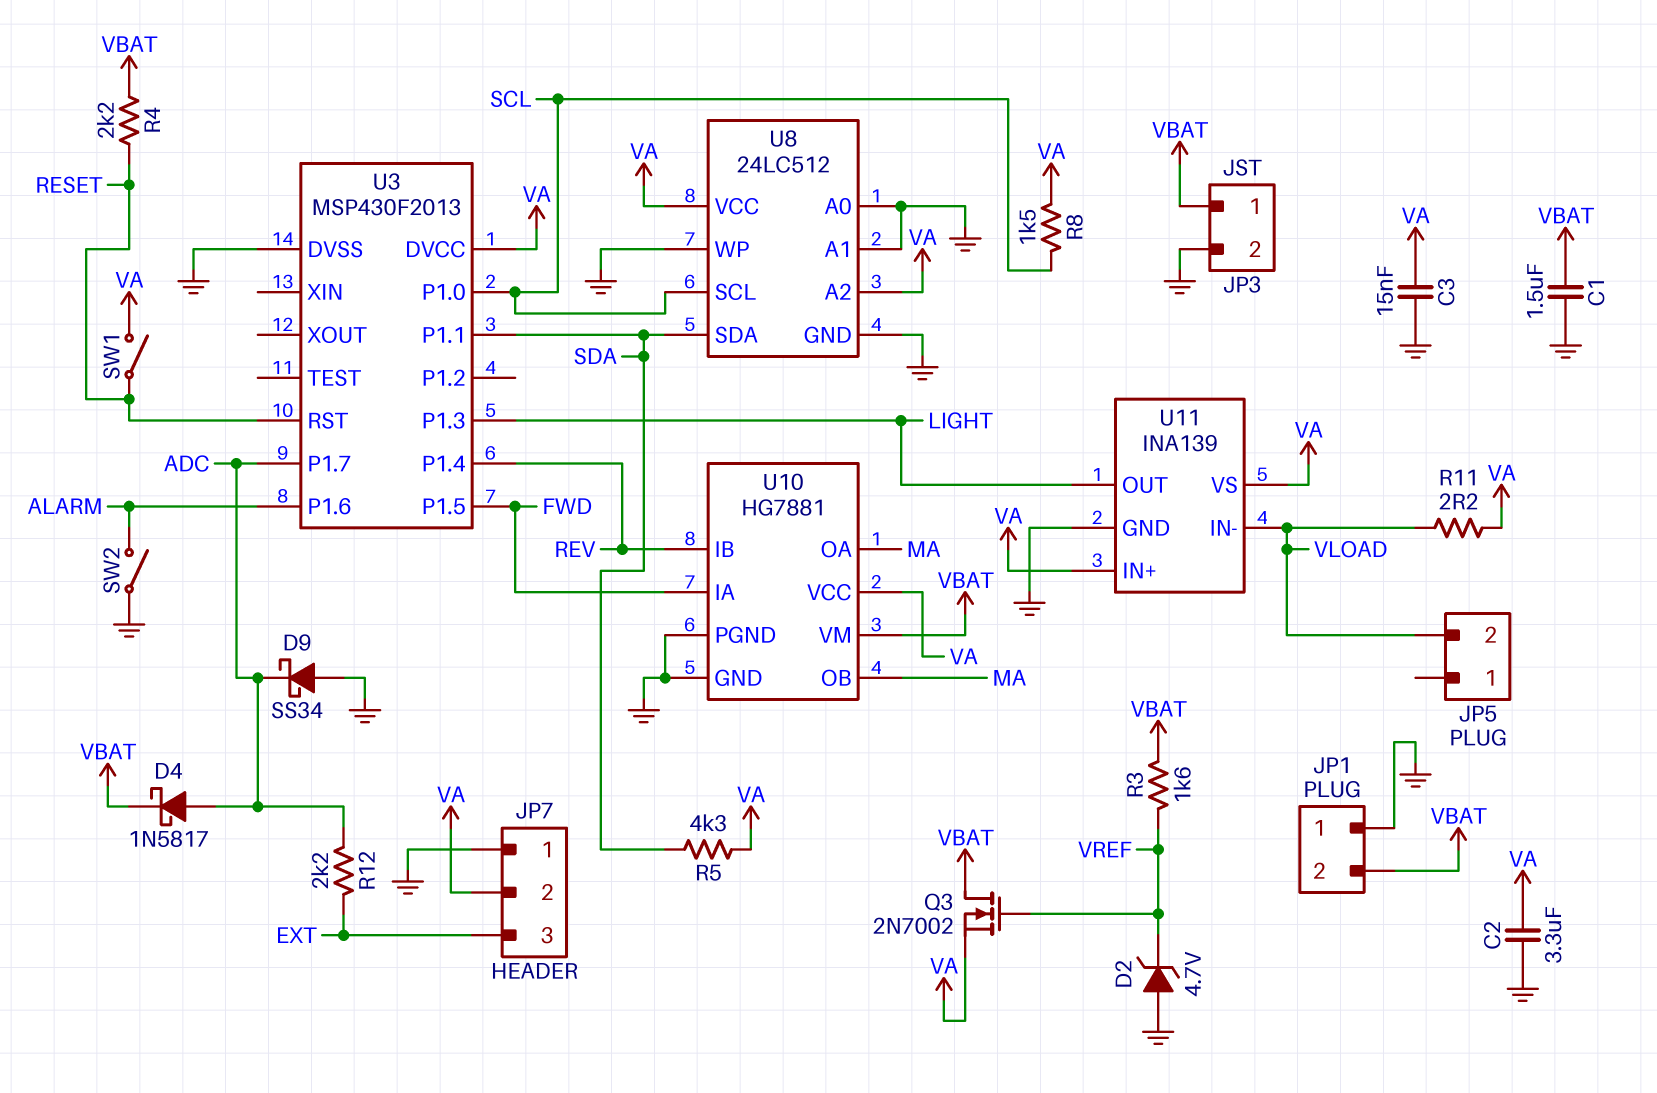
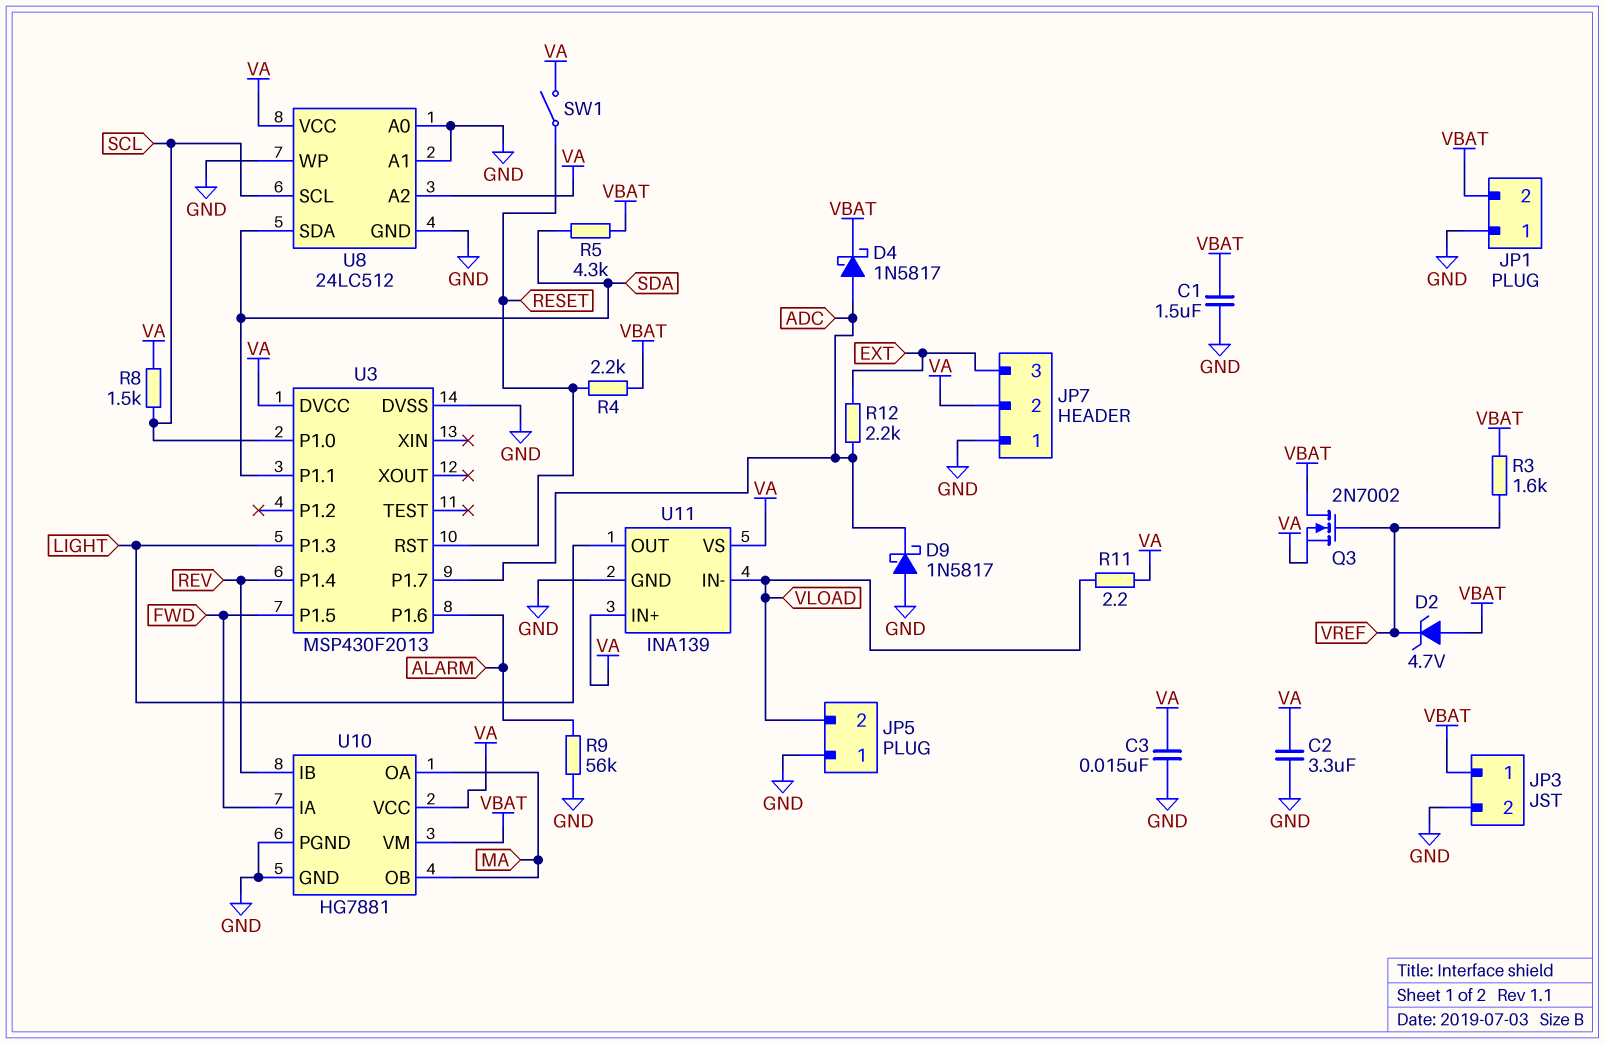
D2: zener 4.7V (A GND, K VREF) -> zener 4.7V (A VBAT, K VREF)
D9: schottky SS34 (A GND, K ADC) -> schottky 1N5817 (A GND, K ADC)
JP5 pin 1: none -> GND
R5: 4.3k (SDA, VA) -> 4.3k (SDA, VBAT)
R9: none -> 56k (ALARM, GND)
SW2: switch (ALARM, GND) -> none

